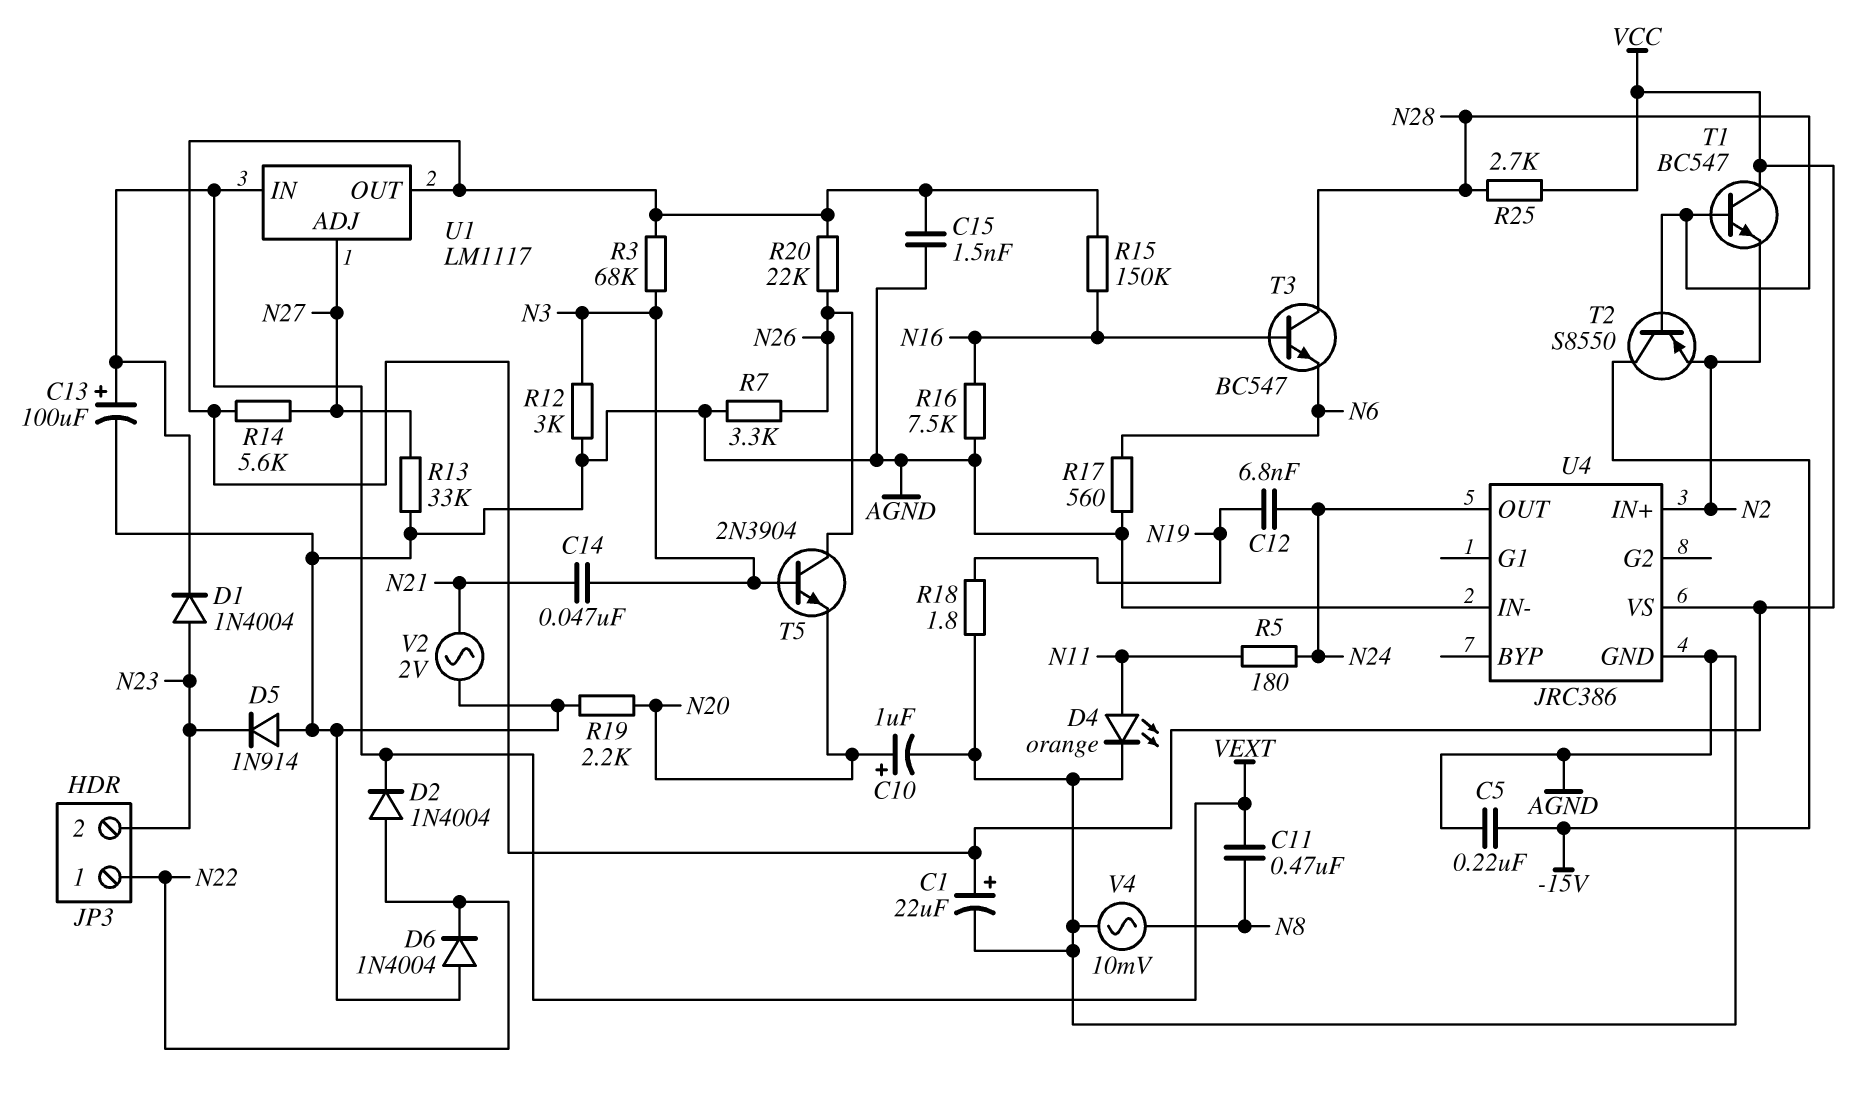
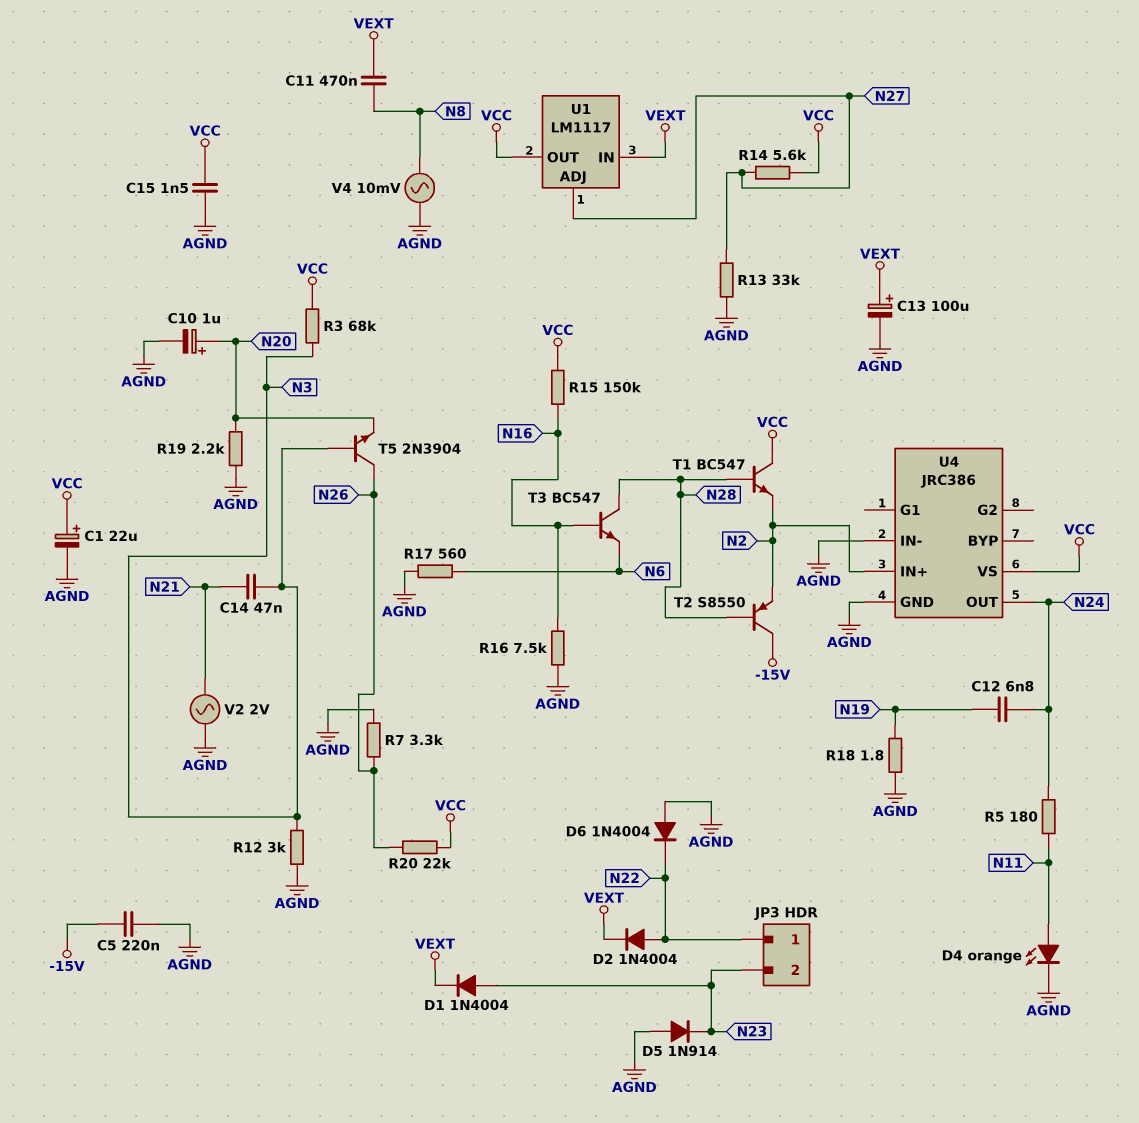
R25: 2.7k (N28, VCC) -> none

